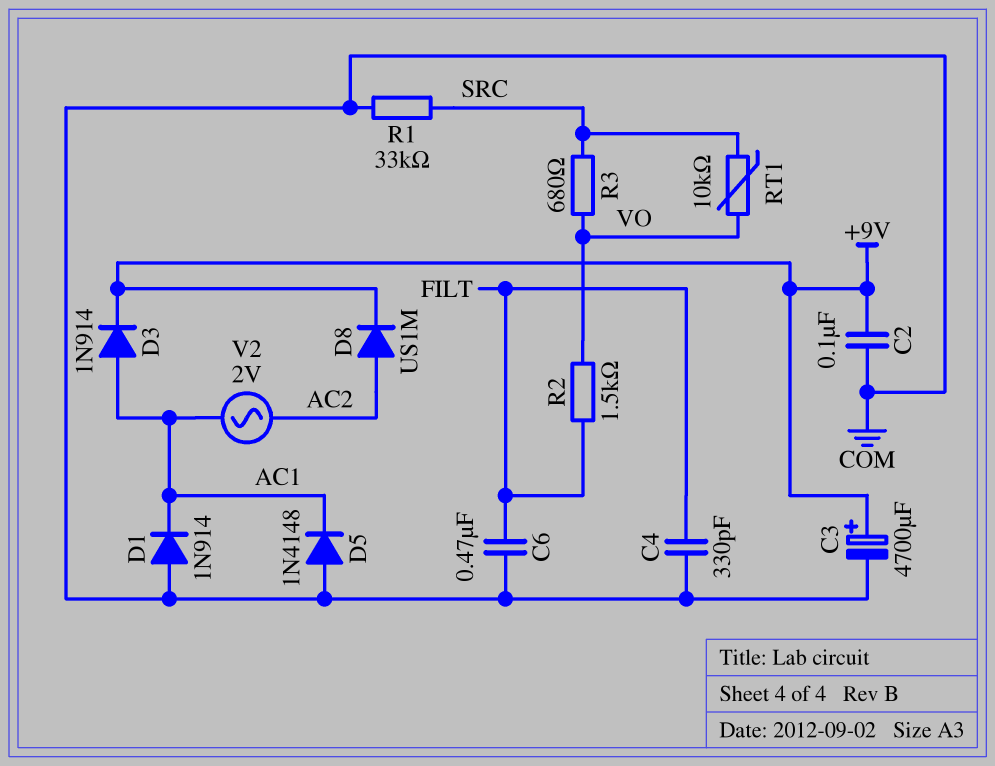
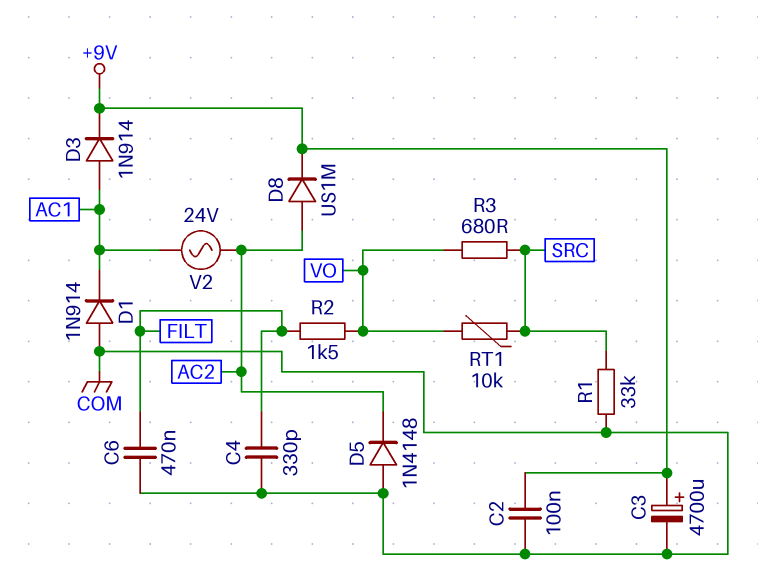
D5: diode 1N4148 (A COM, K AC1) -> diode 1N4148 (A COM, K AC2)
V2: AC 2V (AC1, AC2) -> AC 24V (AC1, AC2)

